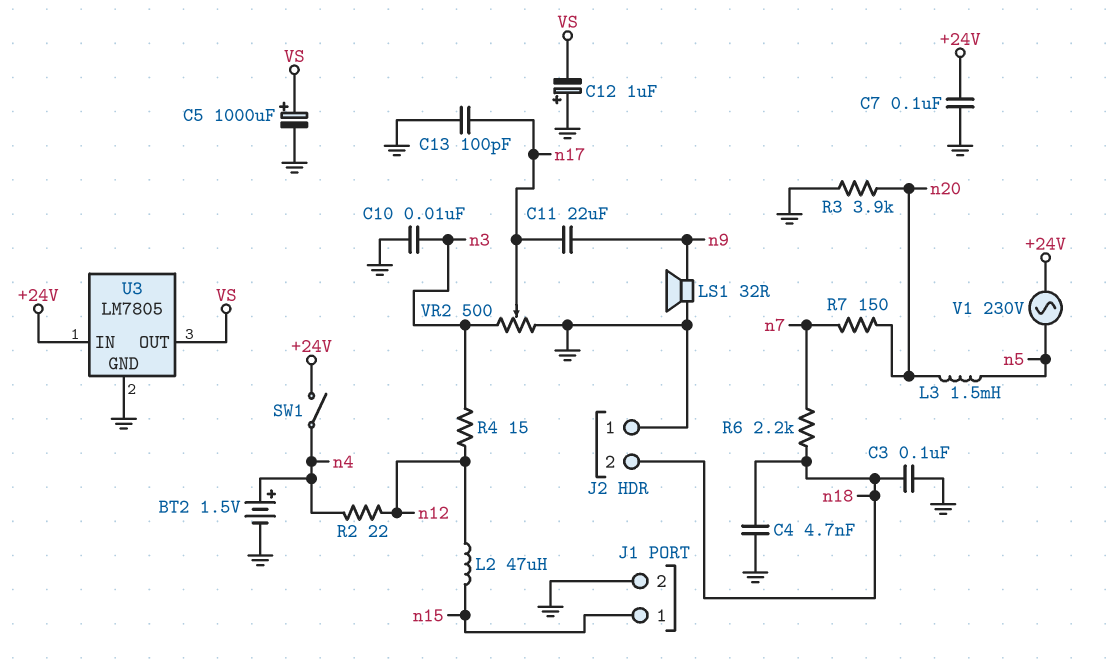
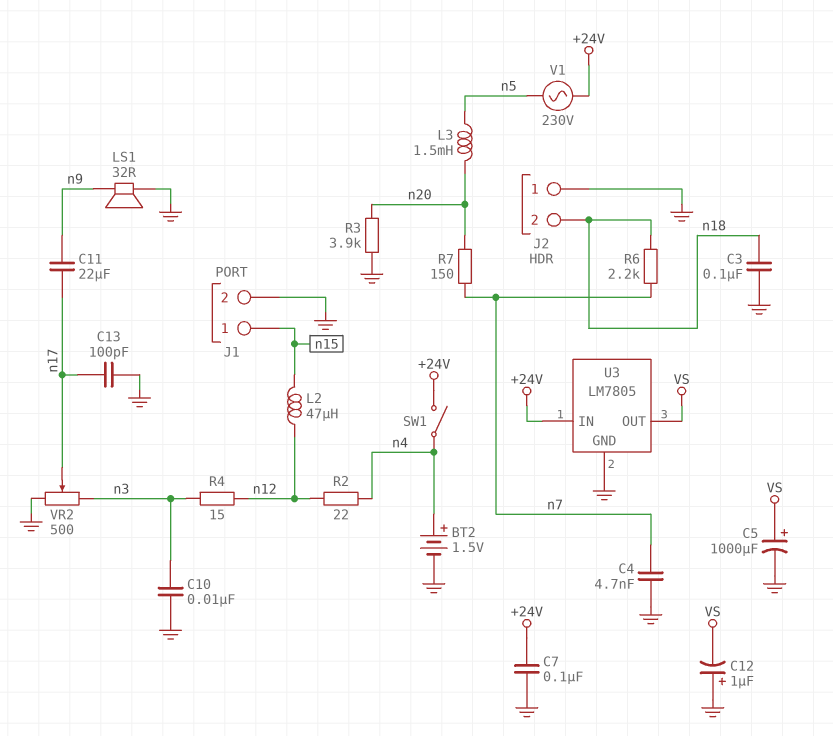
C4: 4.7nF (GND, n18) -> 4.7nF (GND, n7)

